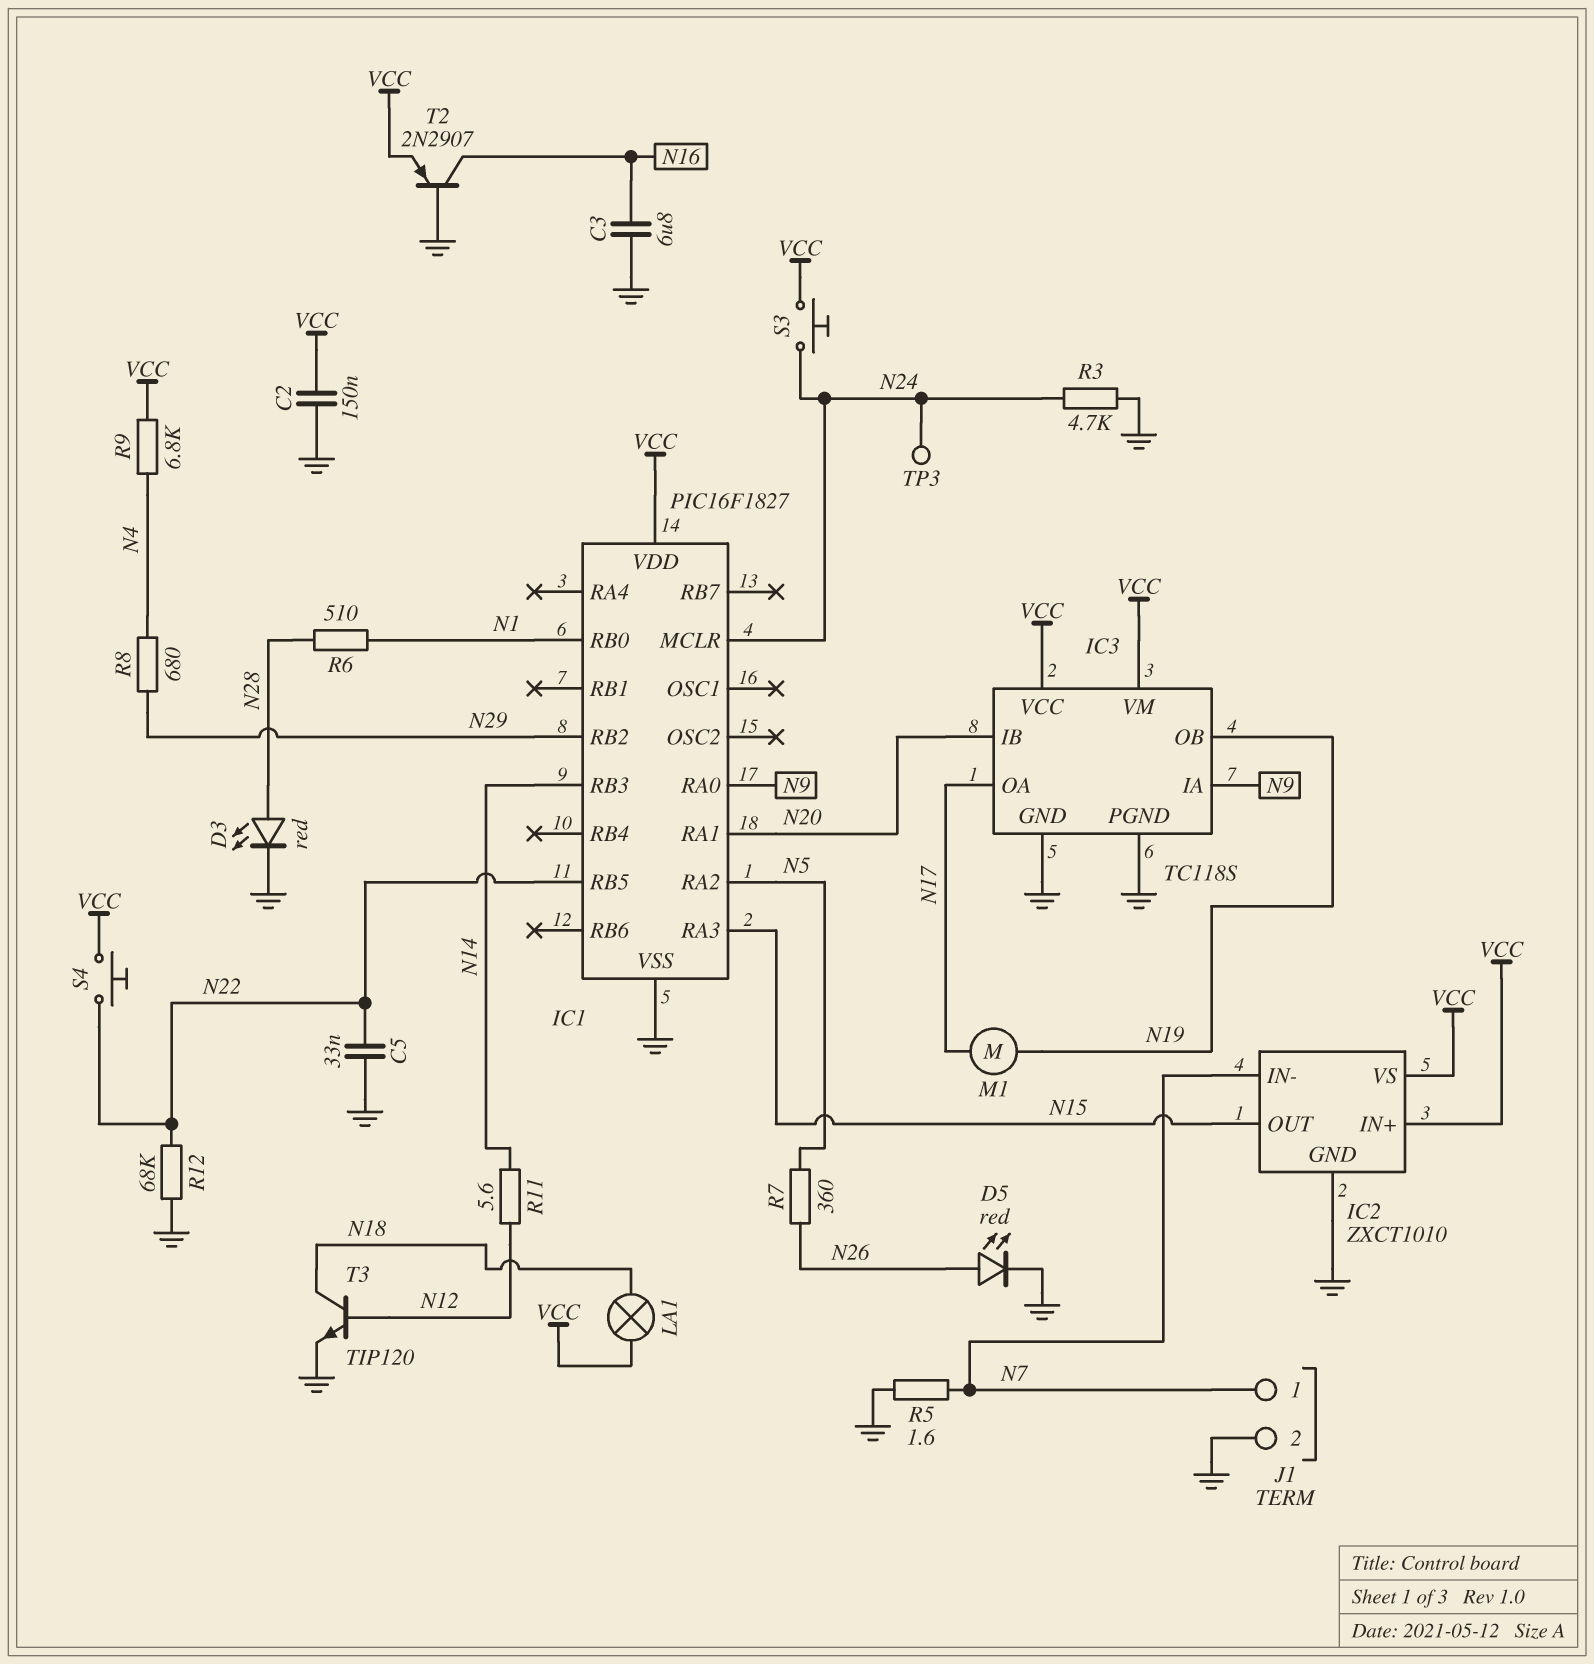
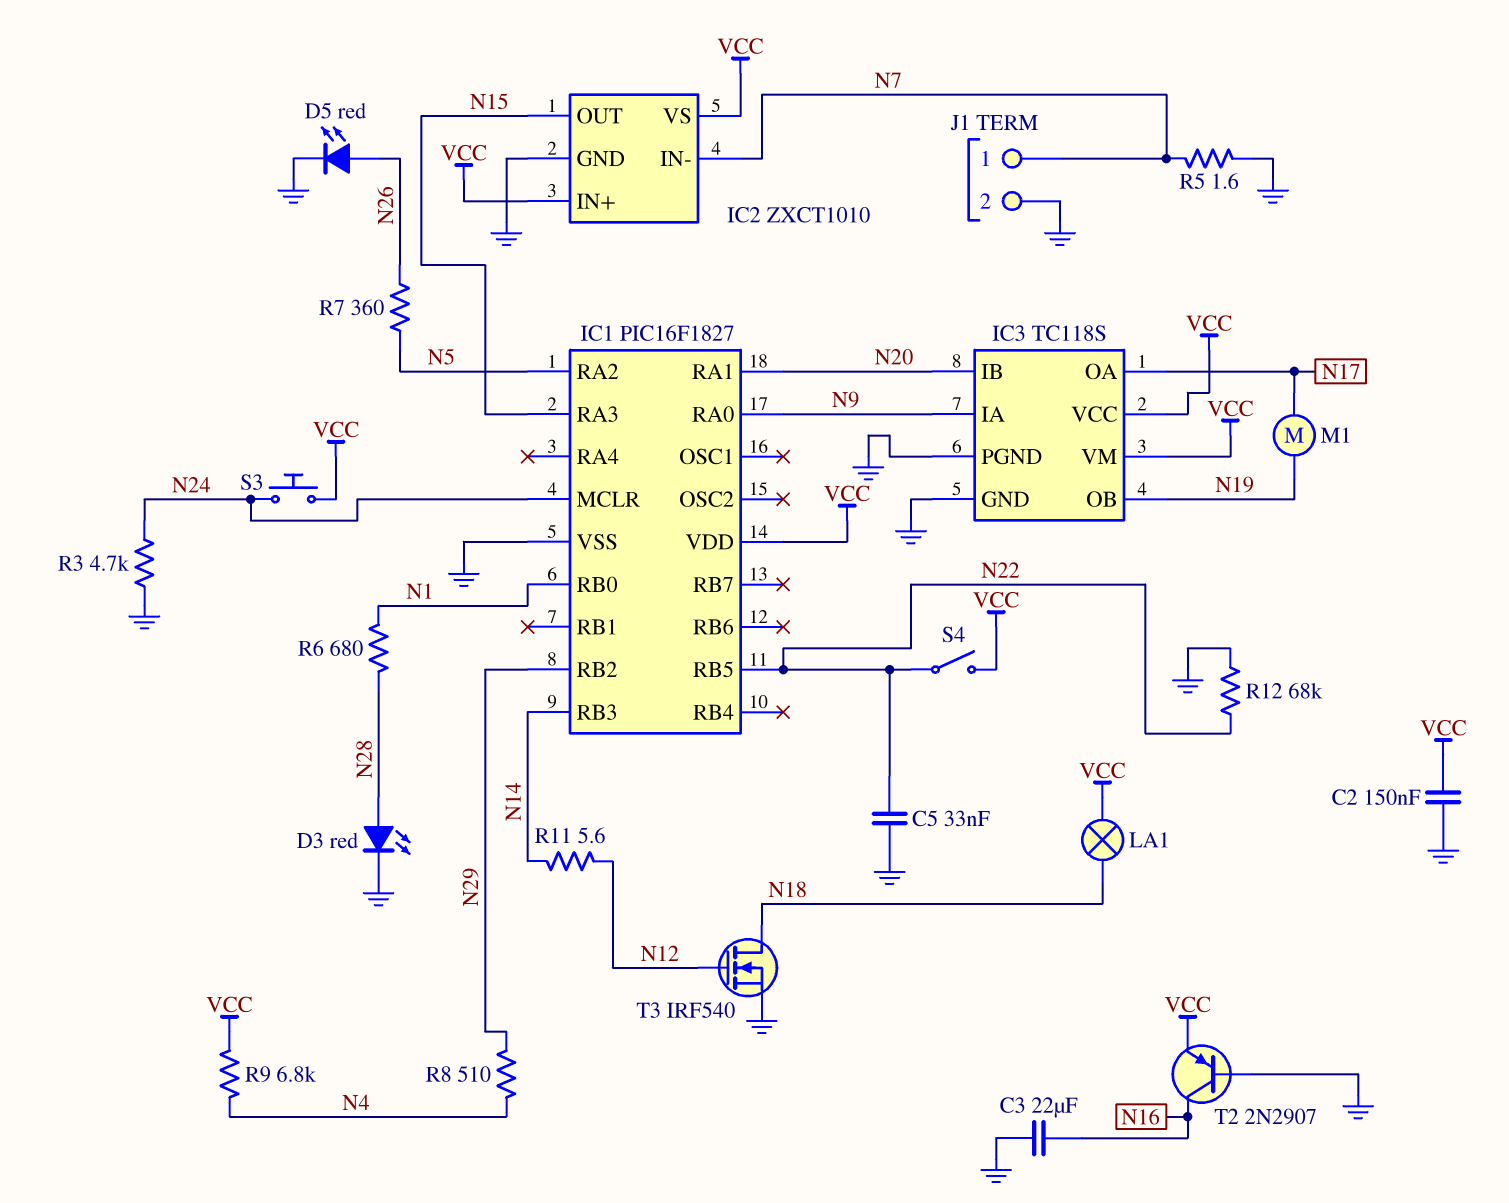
C3: 6.8uF (GND, N16) -> 22uF (GND, N16)
R6: 510 (N1, N28) -> 680 (N1, N28)
R8: 680 (N4, N29) -> 510 (N4, N29)
S4: button (N22, VCC) -> switch (N22, VCC)
T3: NPN TIP120 (B N12, C N18, E GND) -> NMOS IRF540 (G N12, D N18, S GND)
TP3: test point (N24) -> none

